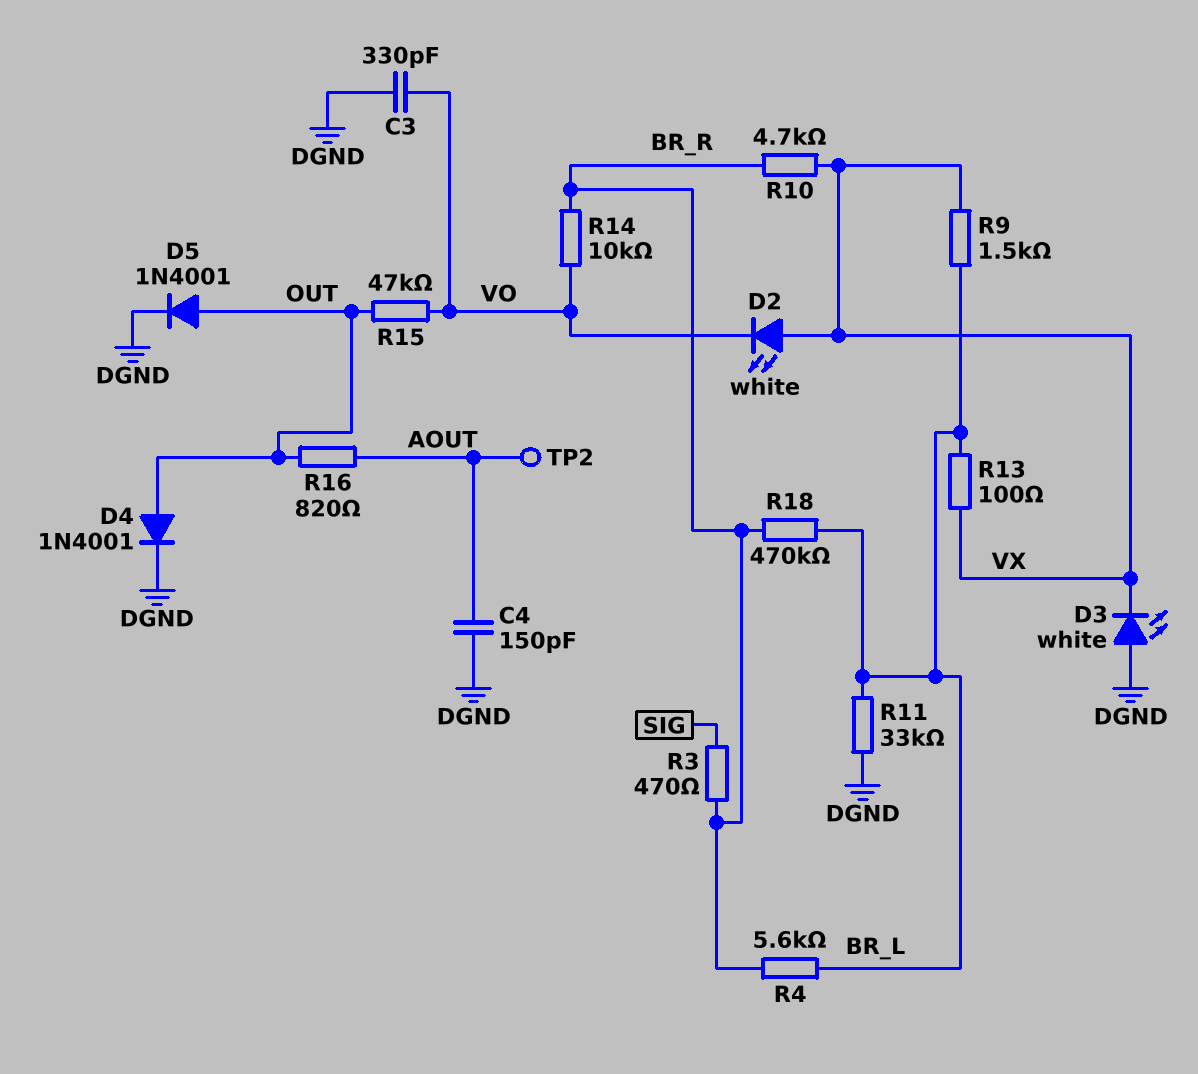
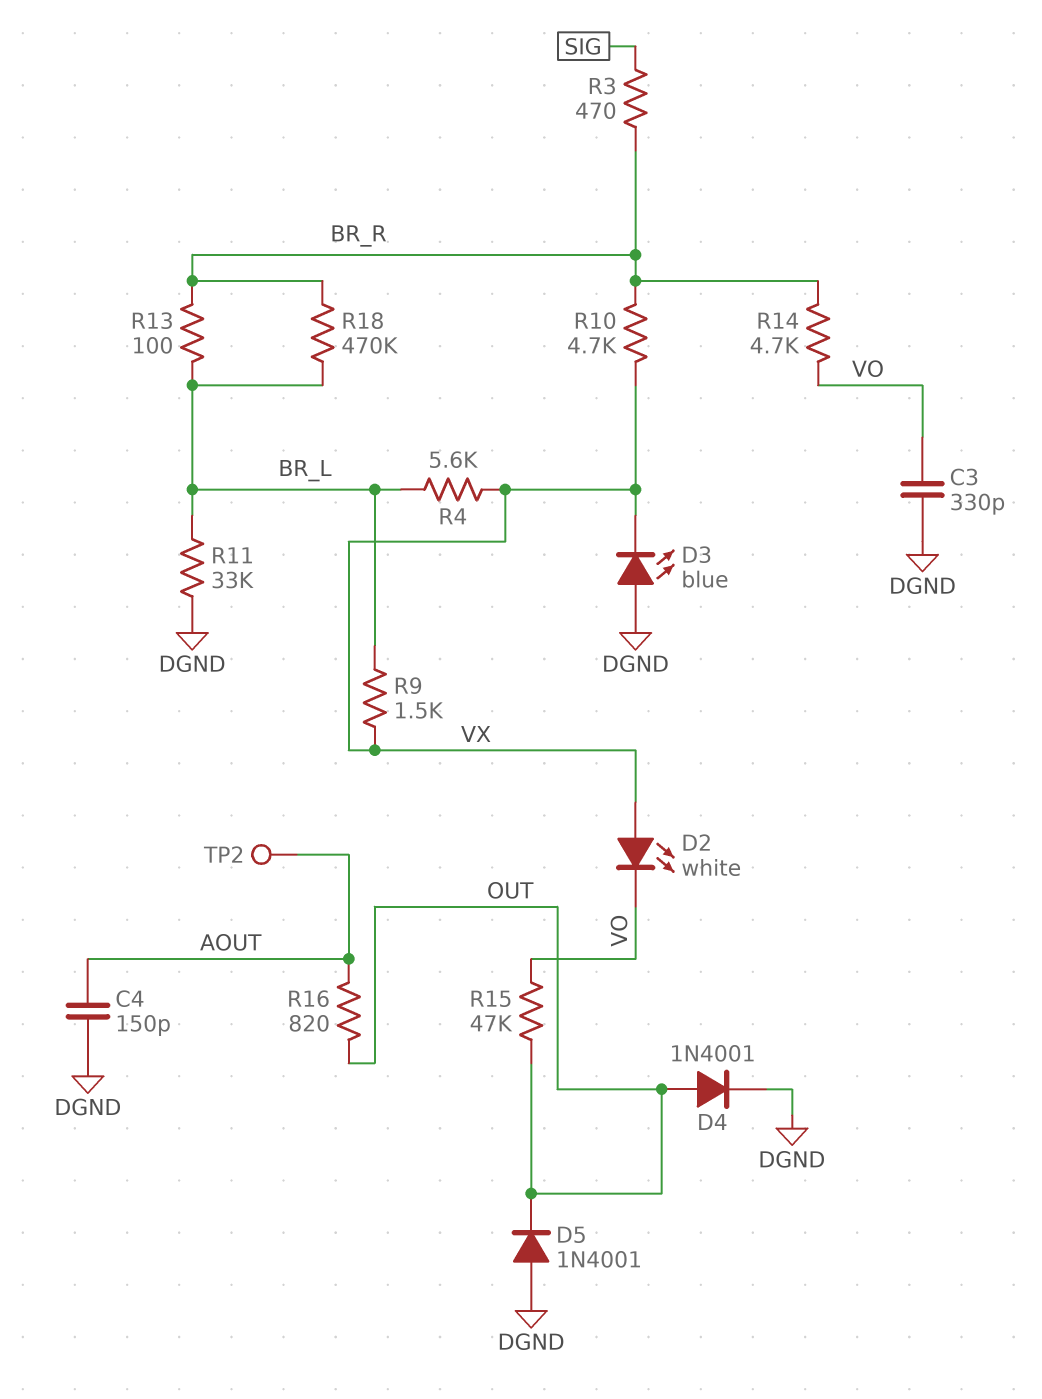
D3: LED white (A DGND, K VX) -> LED blue (A DGND, K VX)
D5: diode 1N4001 (A OUT, K DGND) -> diode 1N4001 (A DGND, K OUT)
R4: 5.6k (BR_L, BR_R) -> 5.6k (BR_L, VX)
R13: 100 (BR_L, VX) -> 100 (BR_L, BR_R)
R14: 10k (BR_R, VO) -> 4.7k (BR_R, VO)

